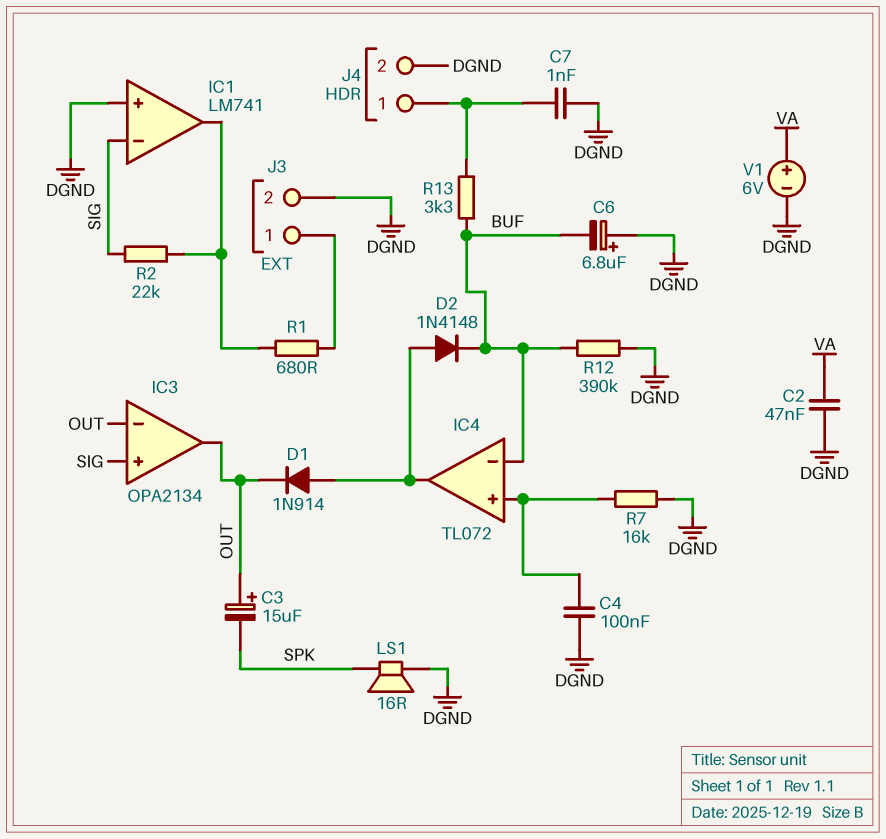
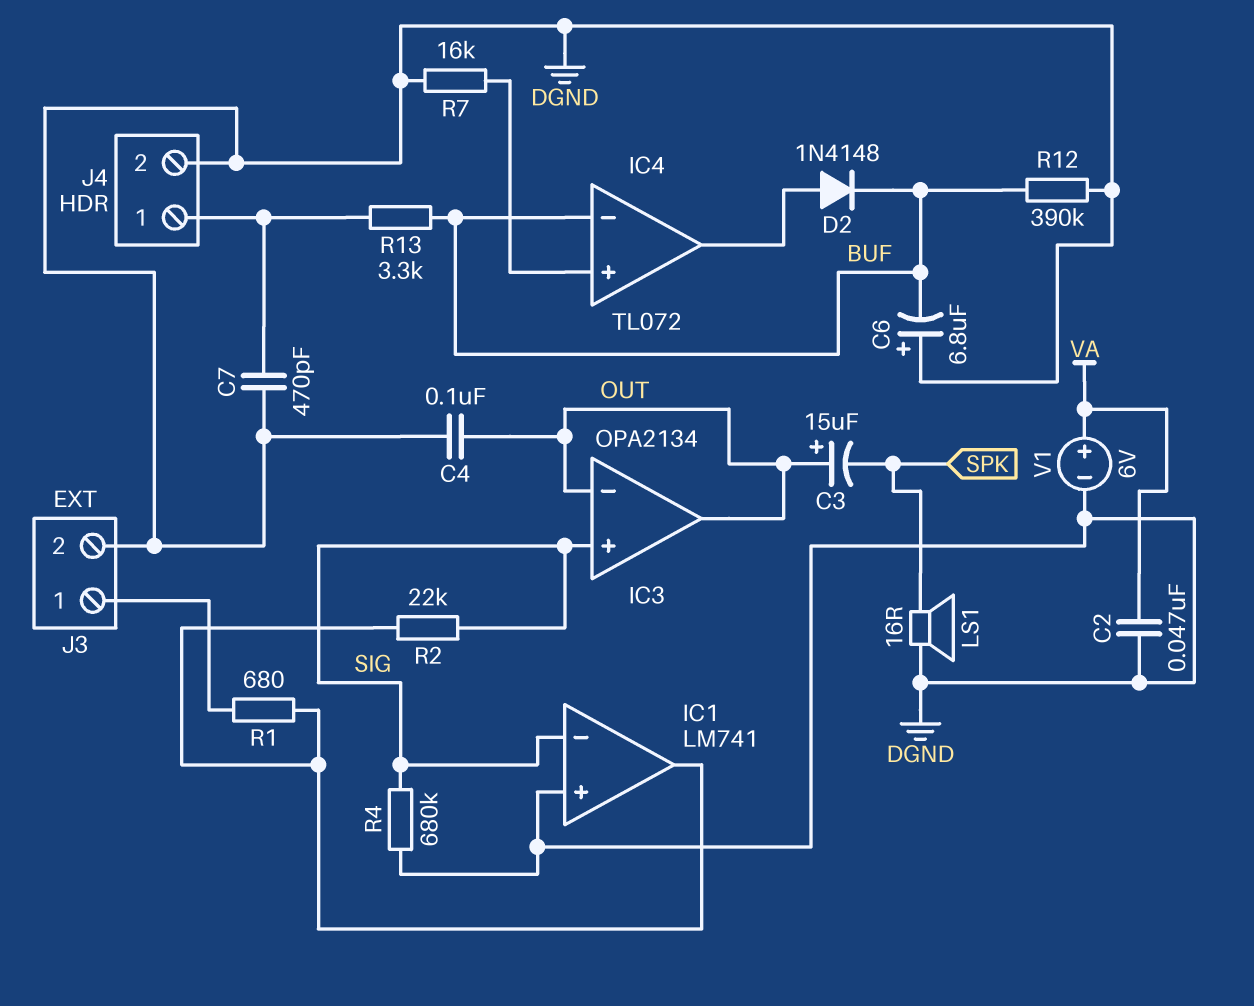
C4: 100nF (DGND, IC4/in+) -> 100nF (DGND, OUT)
C7: 1nF (DGND, J4/1) -> 470pF (DGND, J4/1)
D1: diode 1N914 (A IC4/out, K OUT) -> none
R4: none -> 680k (DGND, SIG)

